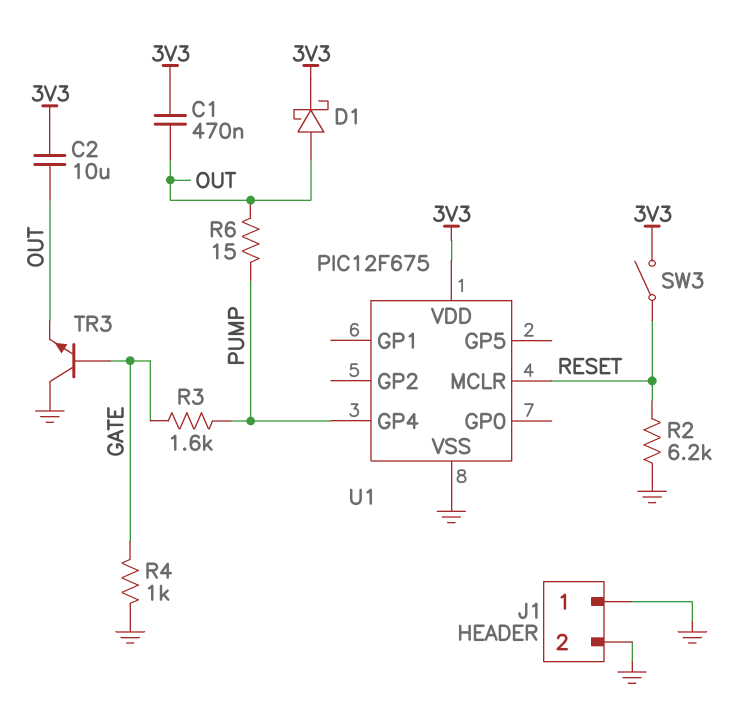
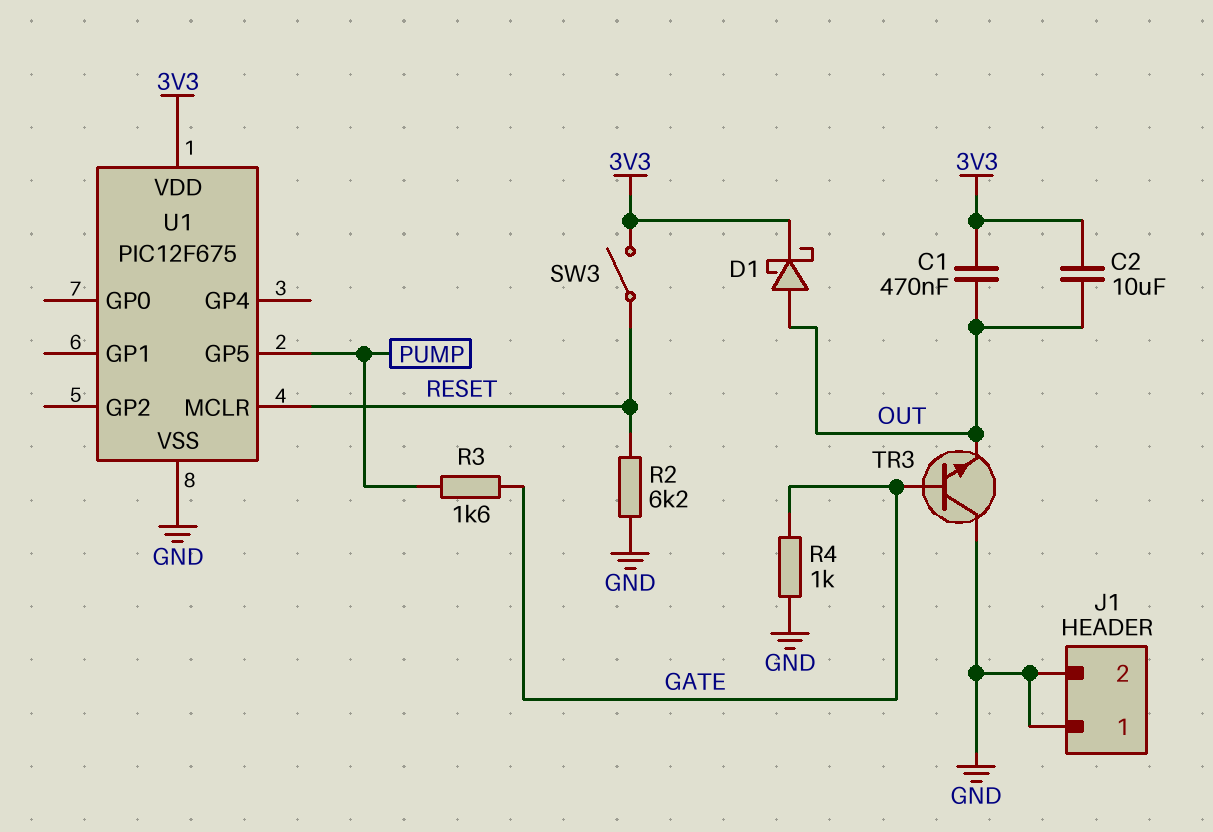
R6: 15 (OUT, PUMP) -> none
U1 pin GP4: PUMP -> none
U1 pin GP5: none -> PUMP

